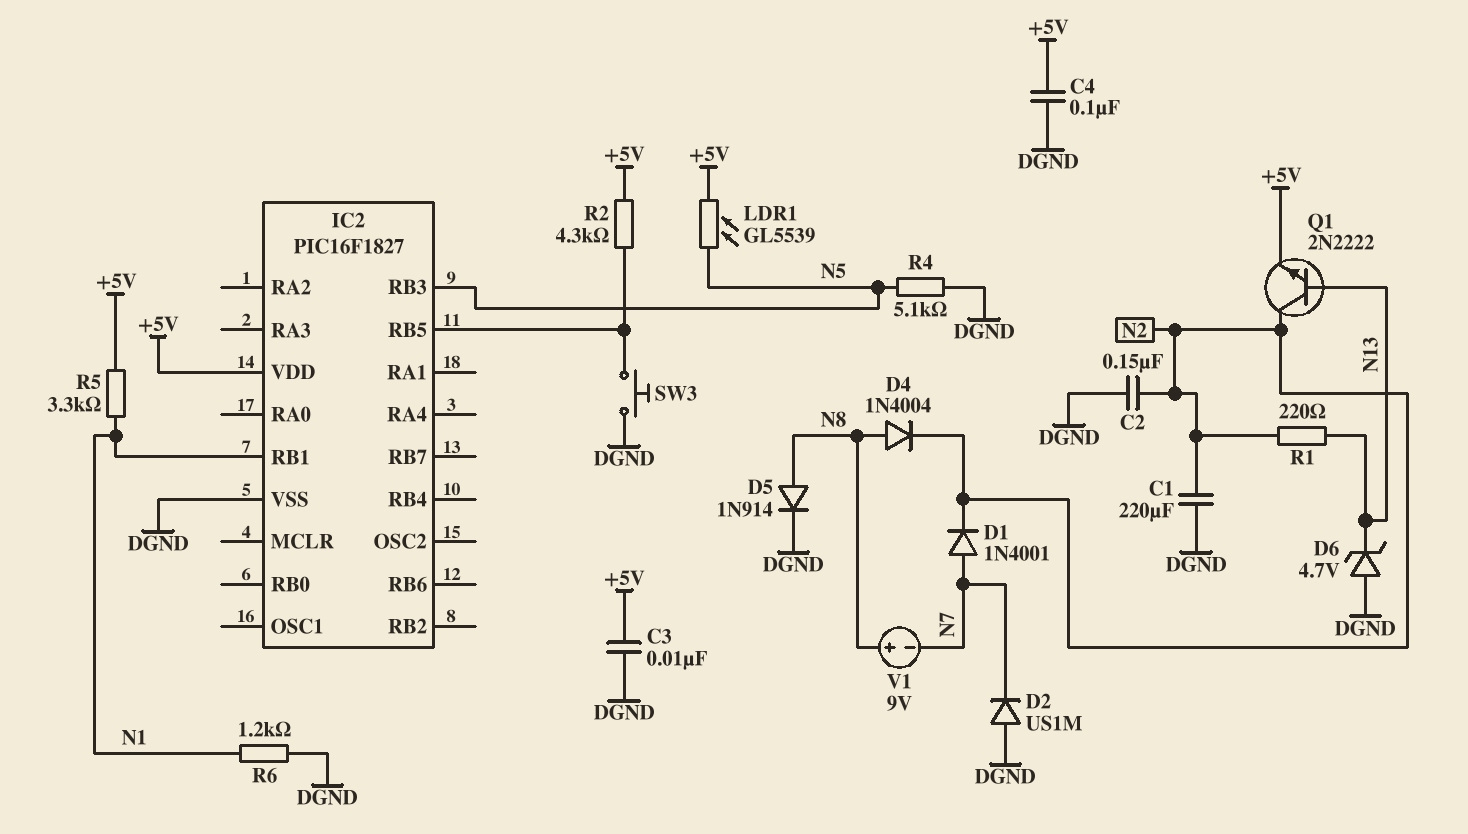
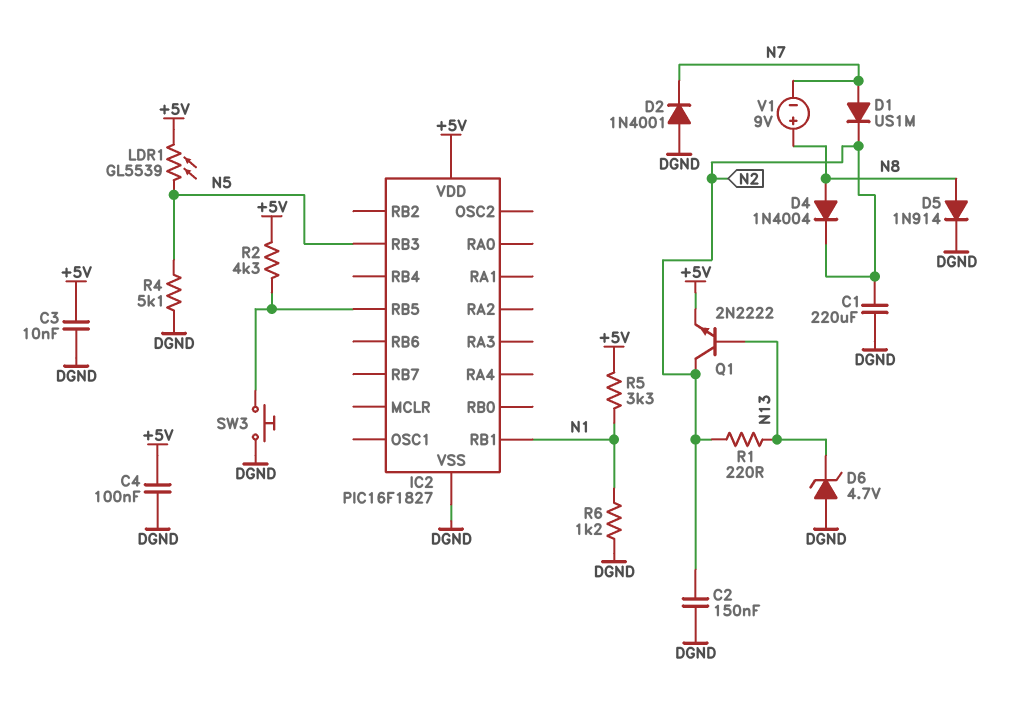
D1: diode 1N4001 (A N7, K N2) -> diode US1M (A N7, K N2)
D2: diode US1M (A DGND, K N7) -> diode 1N4001 (A DGND, K N7)

